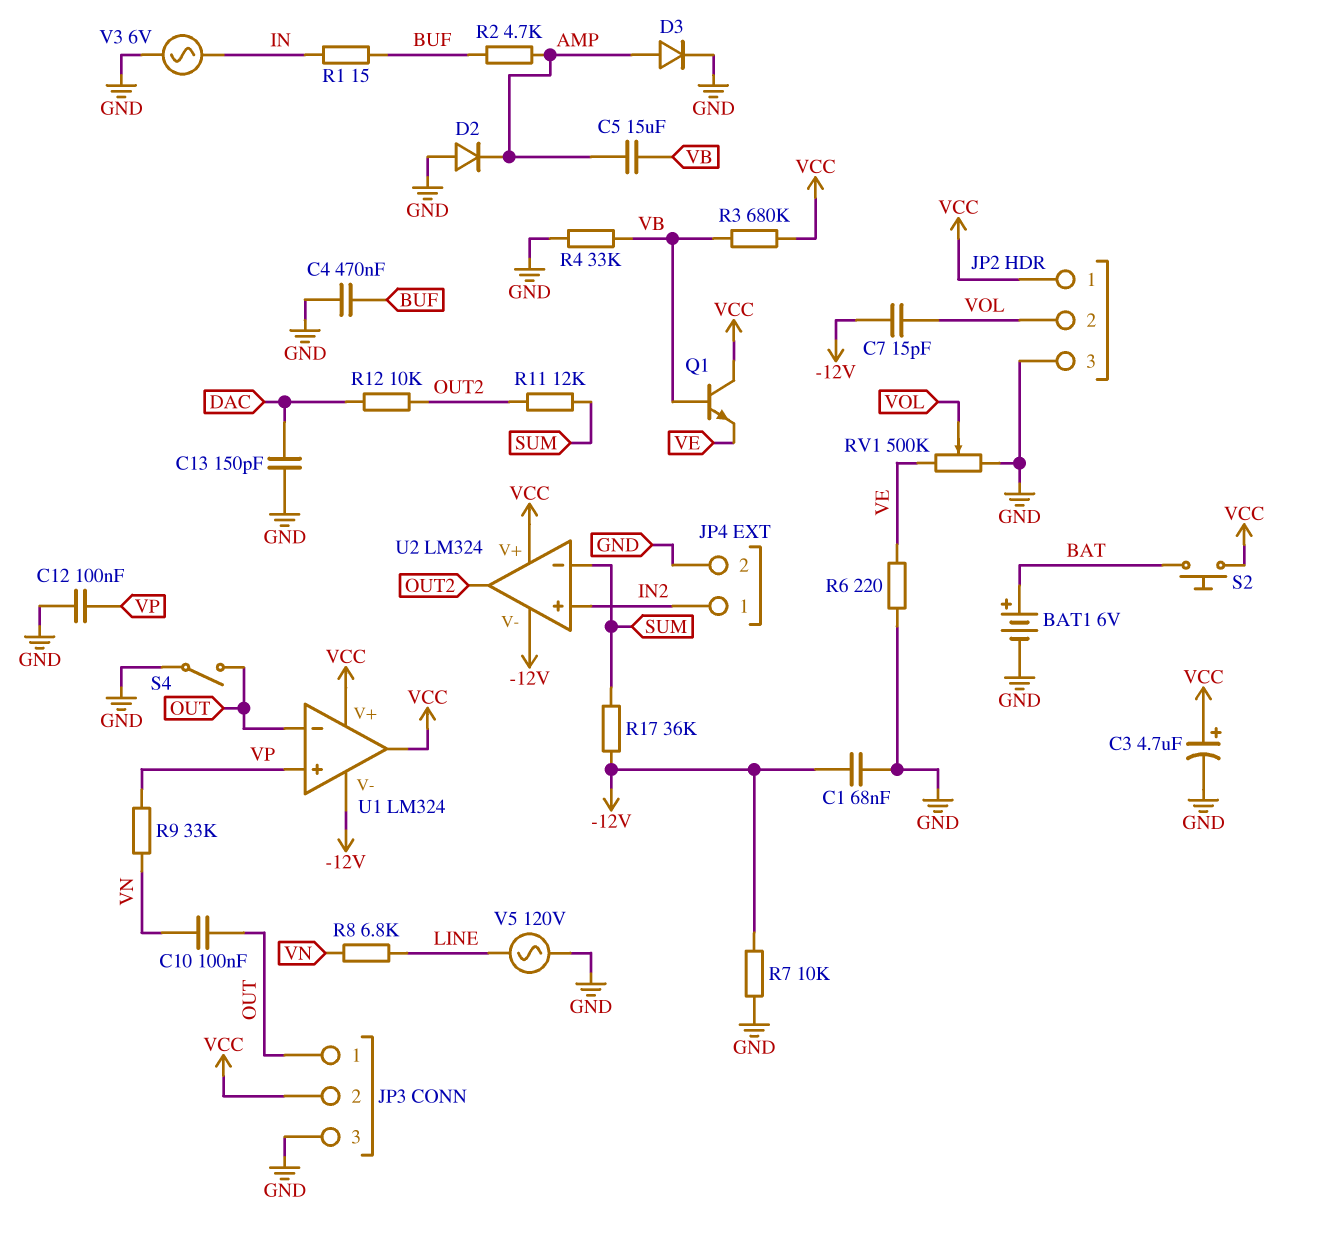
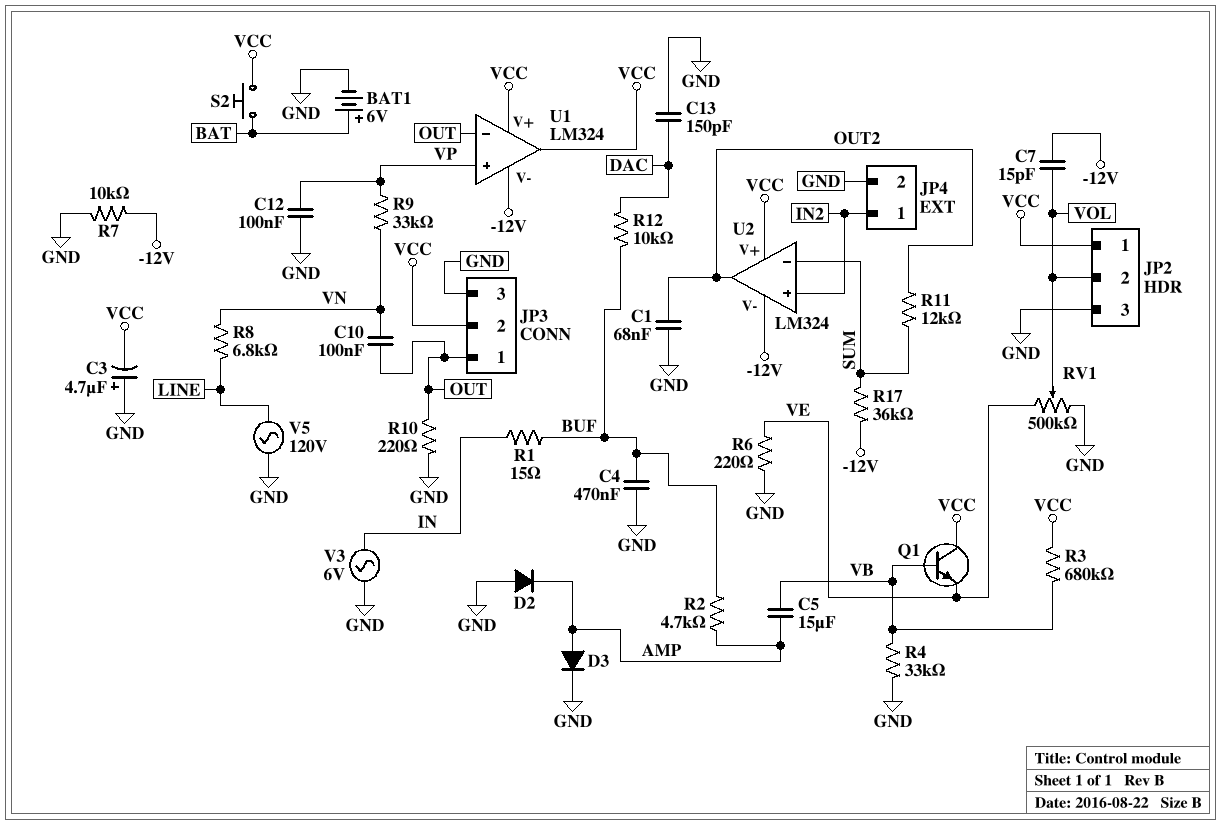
C1: 68nF (-12V, GND) -> 68nF (GND, OUT2)
C3: 4.7uF (plus VCC, minus GND) -> 4.7uF (plus GND, minus VCC)
R10: none -> 220 (GND, OUT)
R12: 10k (DAC, OUT2) -> 10k (BUF, DAC)
S4: switch (GND, OUT) -> none

